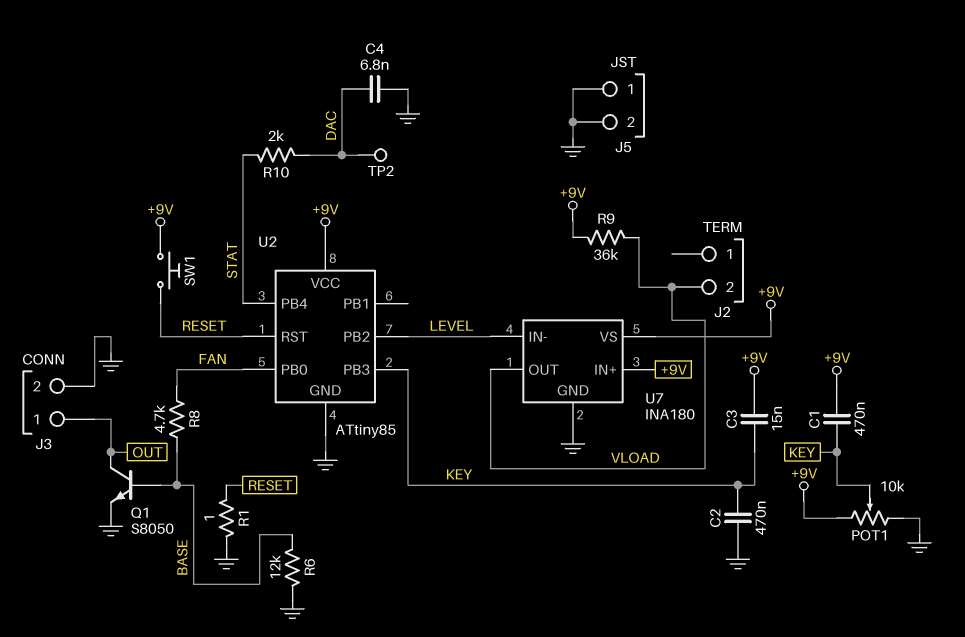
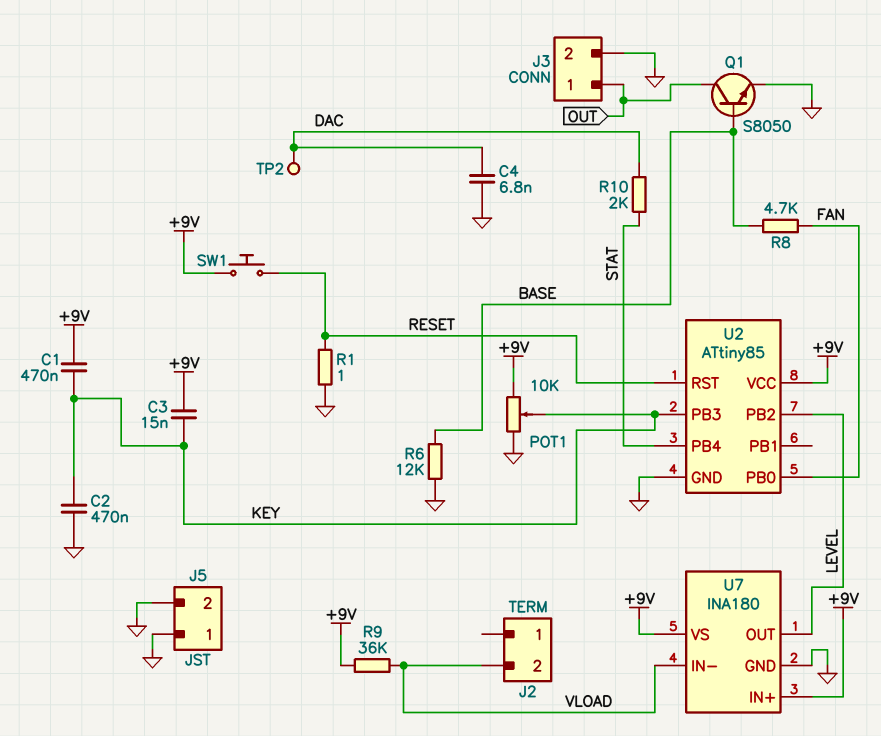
U7 pin IN-: LEVEL -> VLOAD
U7 pin OUT: VLOAD -> LEVEL

